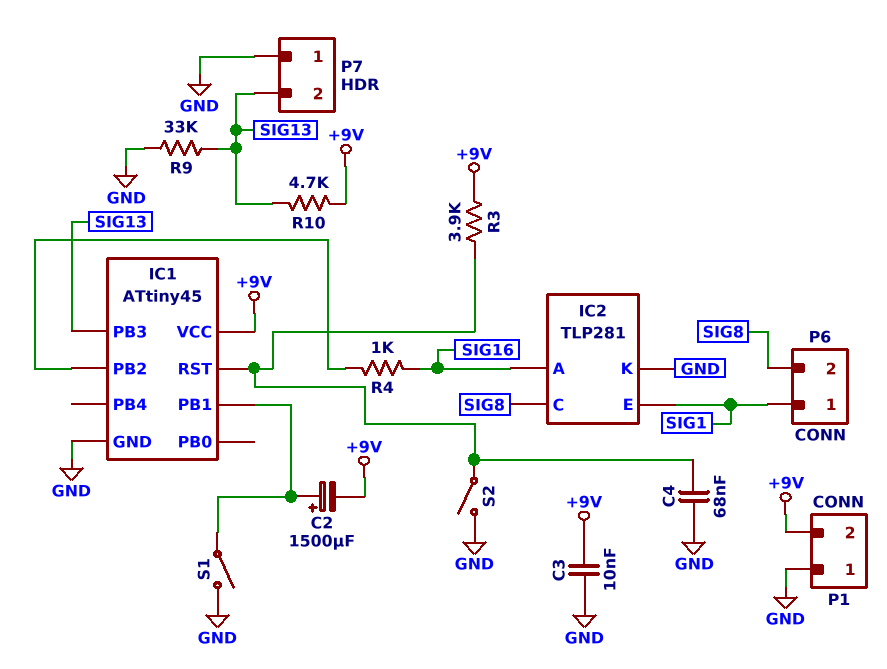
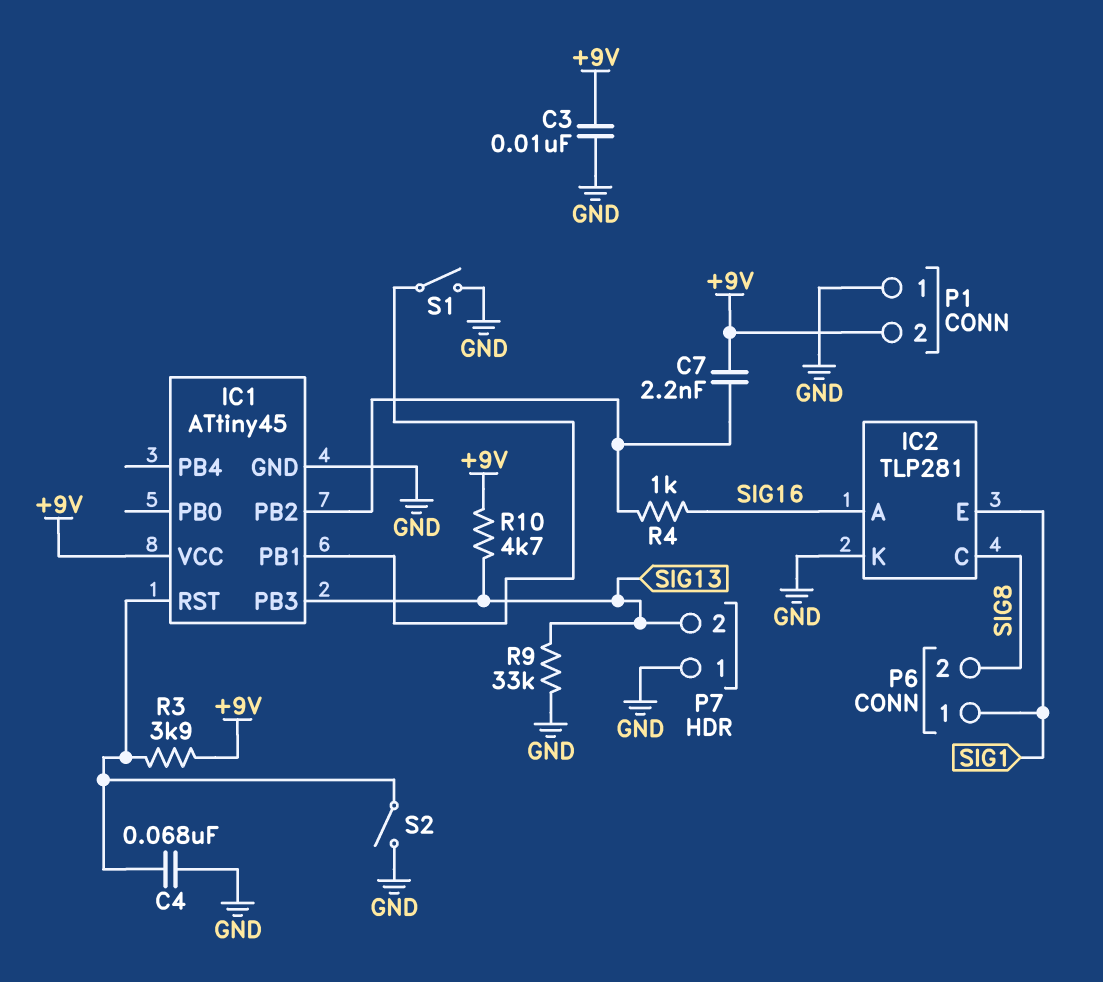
C2: 1500uF (plus IC1/PB1, minus +9V) -> none
C7: none -> 2.2nF (+9V, IC1/PB2)

